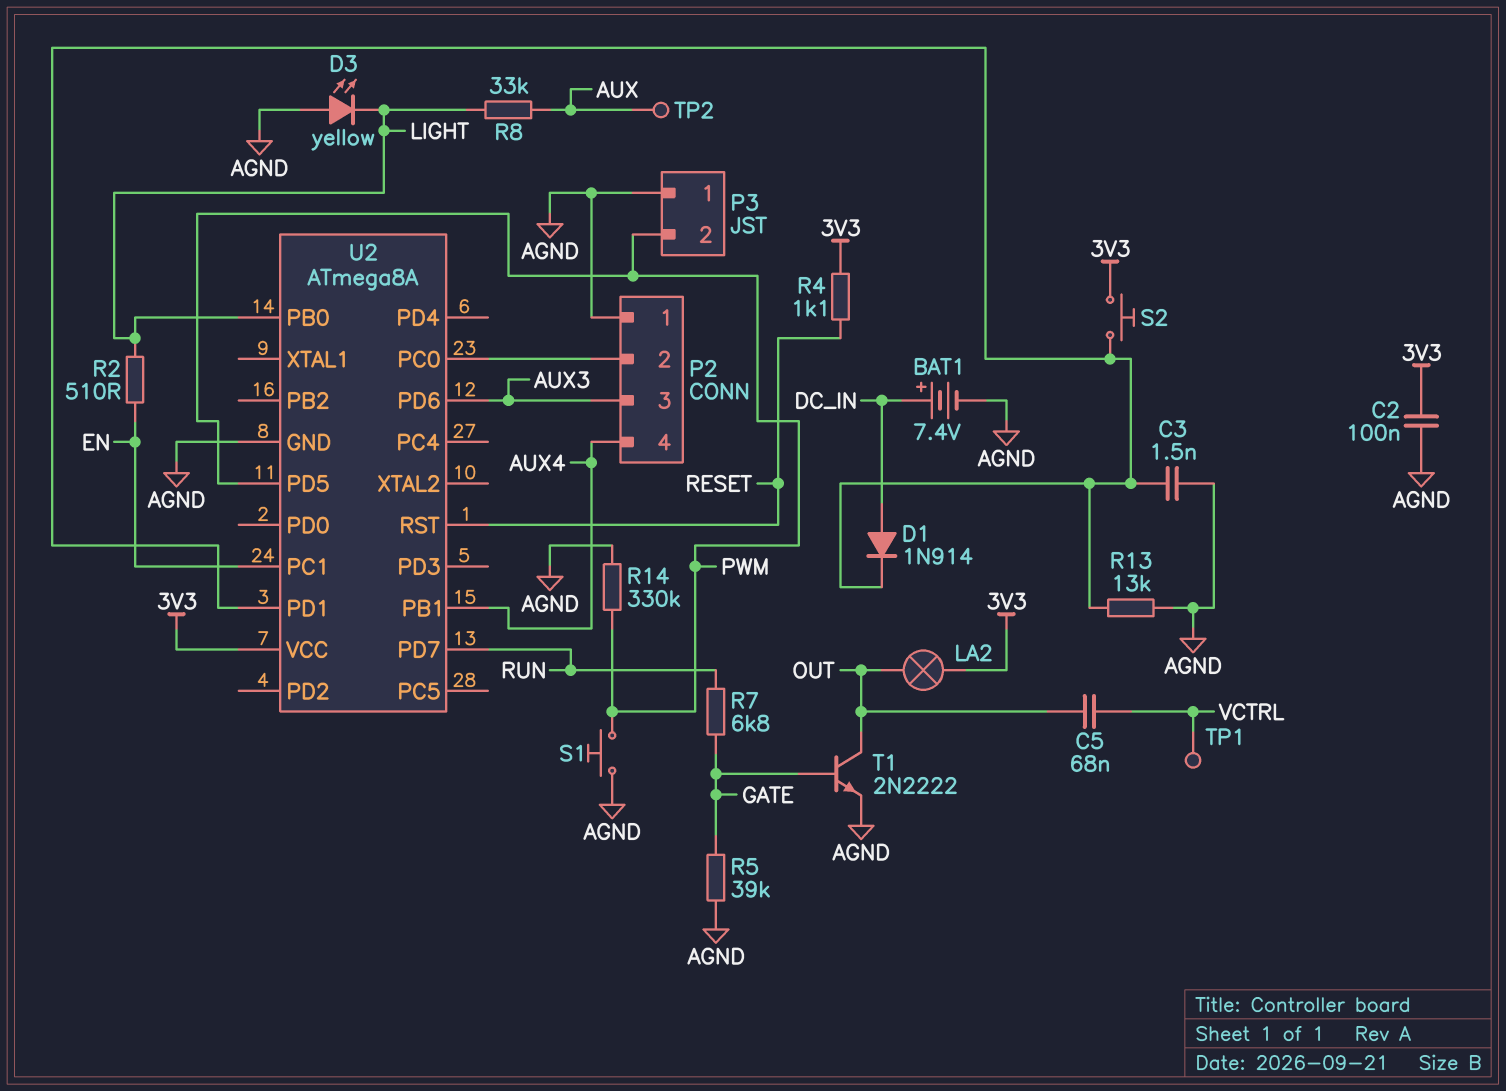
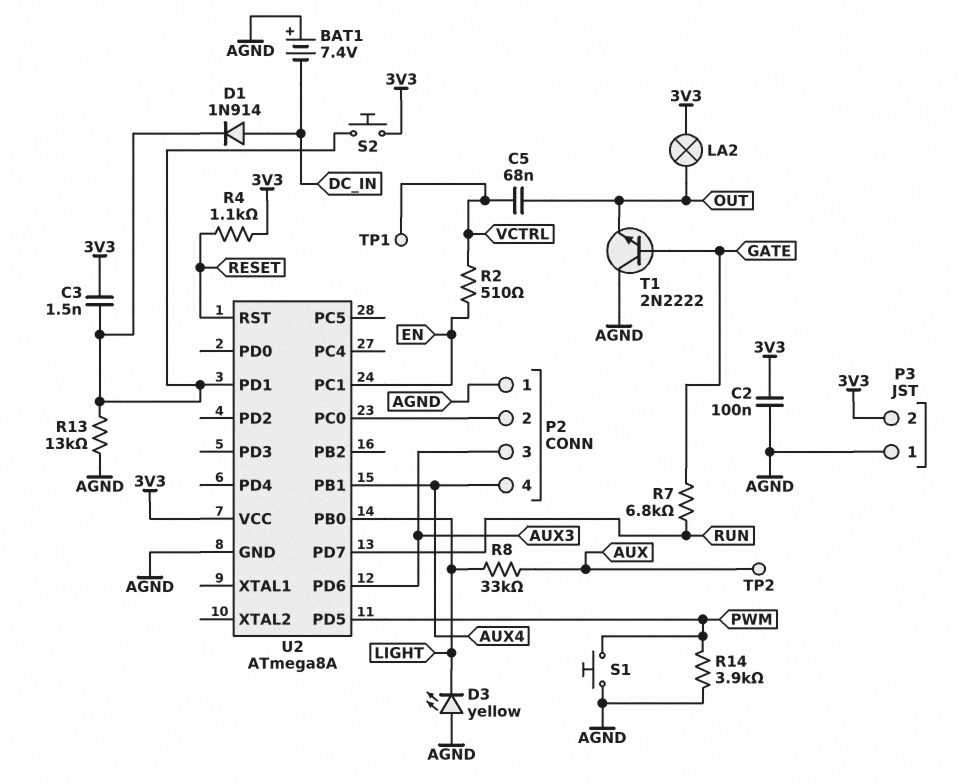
BAT1: 7.4V (plus DC_IN, minus AGND) -> 7.4V (plus AGND, minus DC_IN)
C3: 1.5nF (AGND, U2/PD1) -> 1.5nF (3V3, U2/PD1)
P3 pin 2: PWM -> 3V3
R2: 510 (EN, LIGHT) -> 510 (EN, VCTRL)
R5: 39k (AGND, GATE) -> none
R14: 330k (AGND, PWM) -> 3.9k (AGND, PWM)
T1: NPN 2N2222 (B GATE, C OUT, E AGND) -> NPN 2N2222 (B GATE, C AGND, E OUT)

